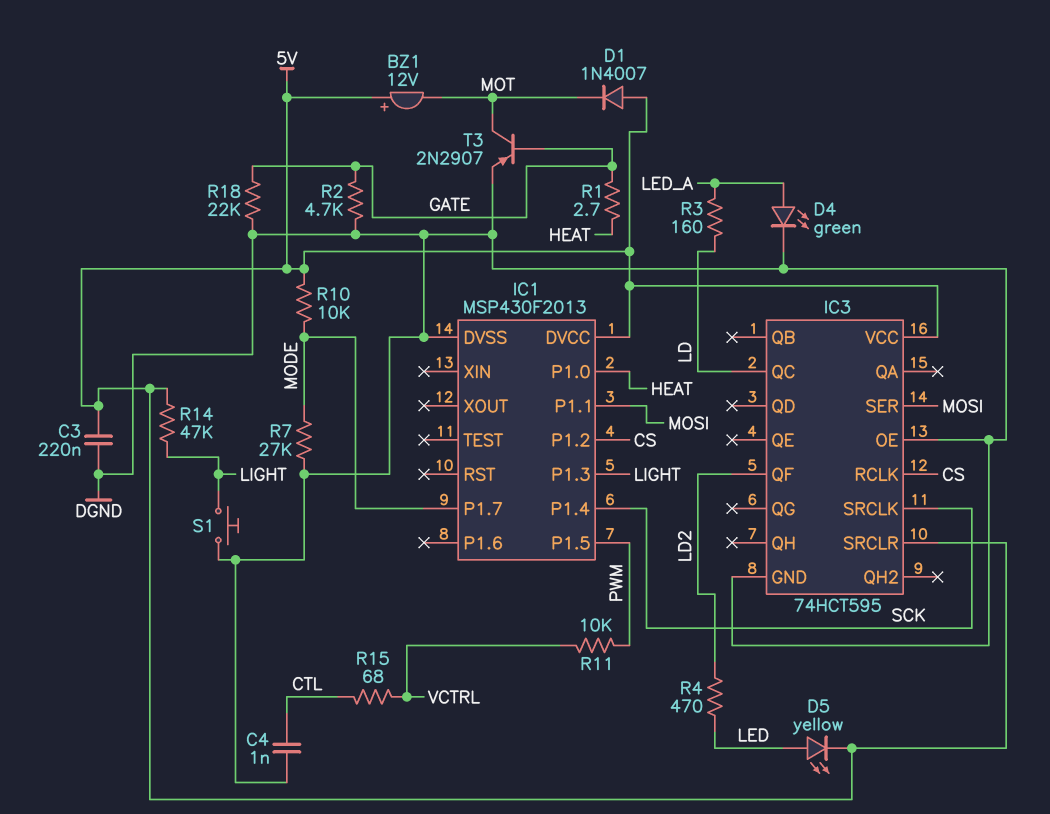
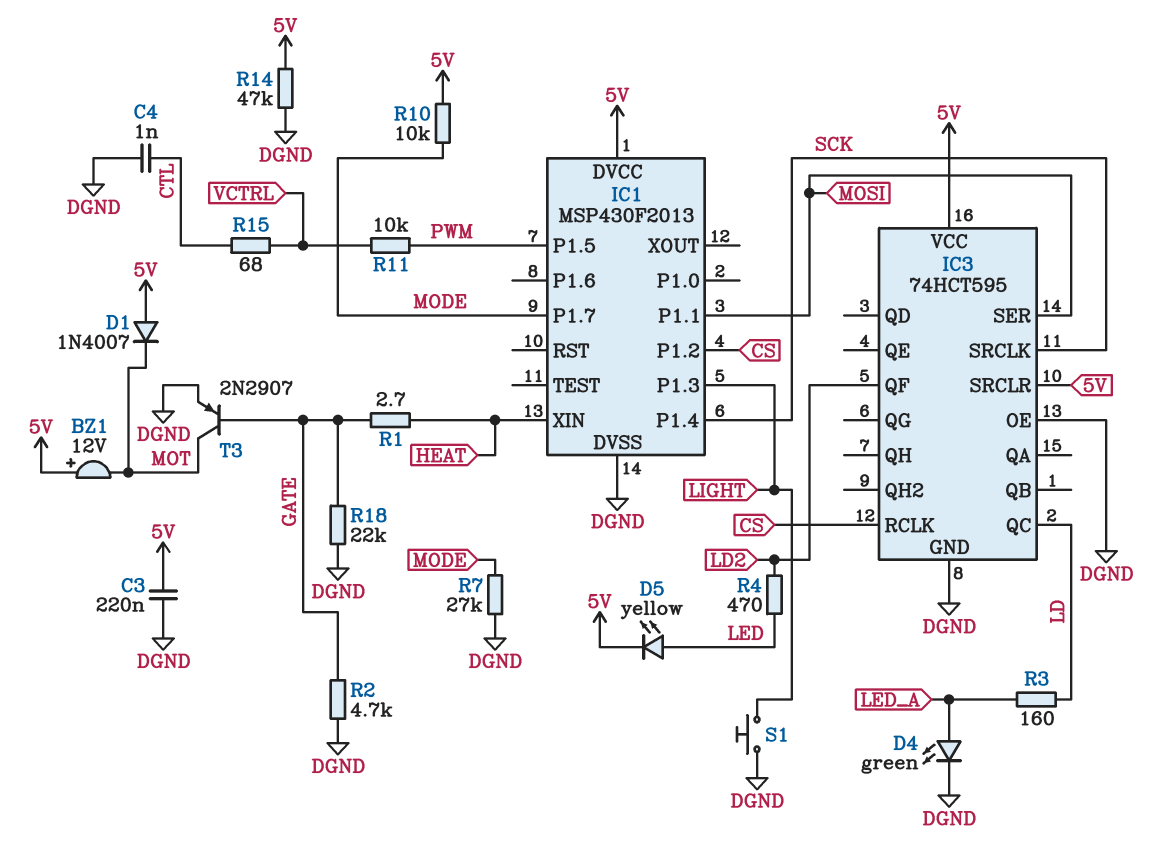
IC1 pin P1.0: HEAT -> none
IC1 pin XIN: none -> HEAT
R14: 47k (5V, LIGHT) -> 47k (5V, DGND)

